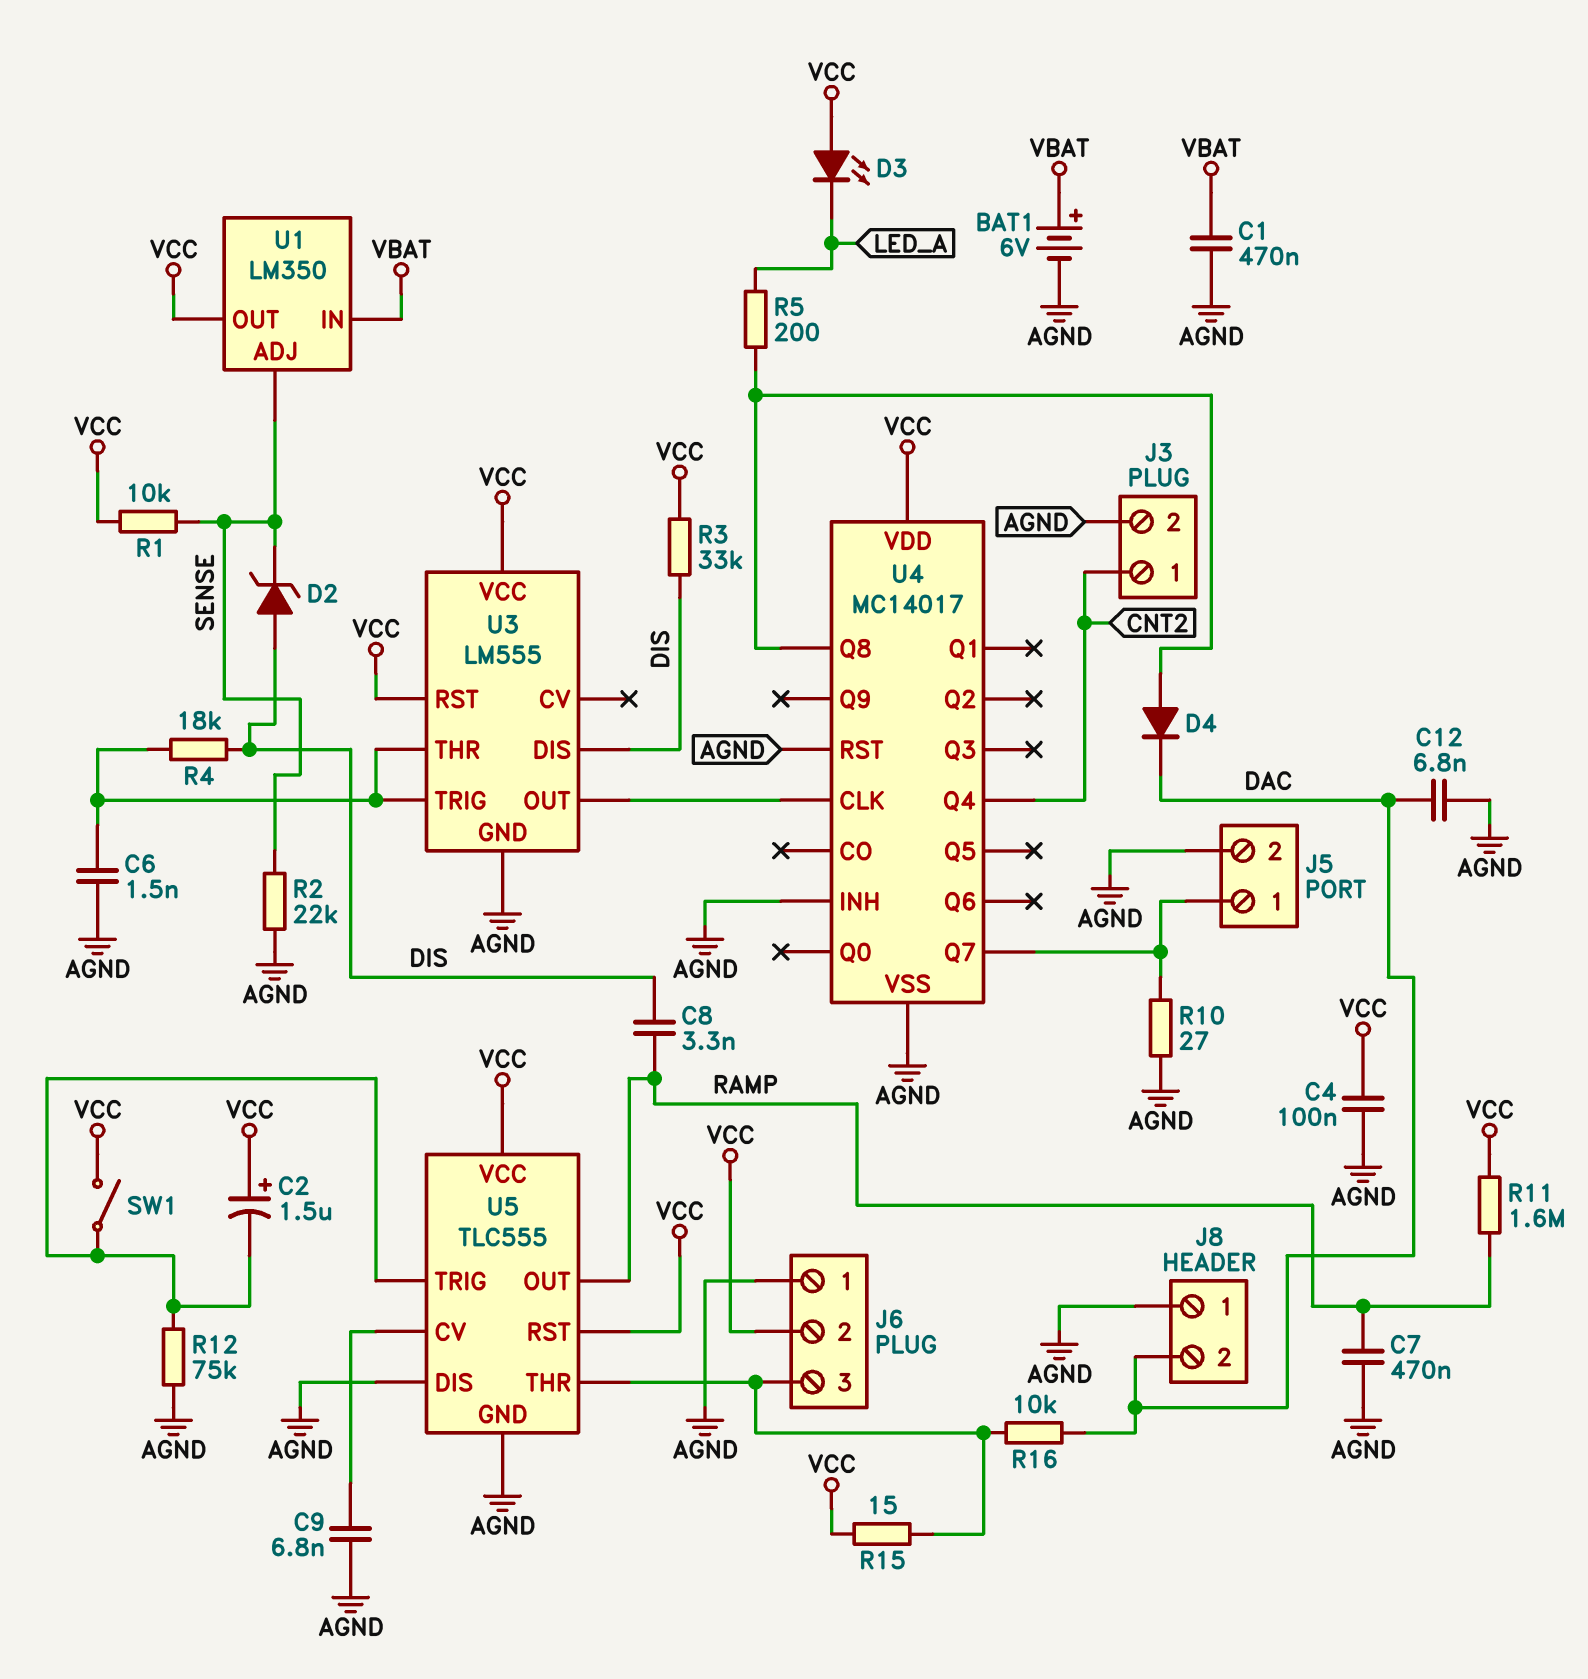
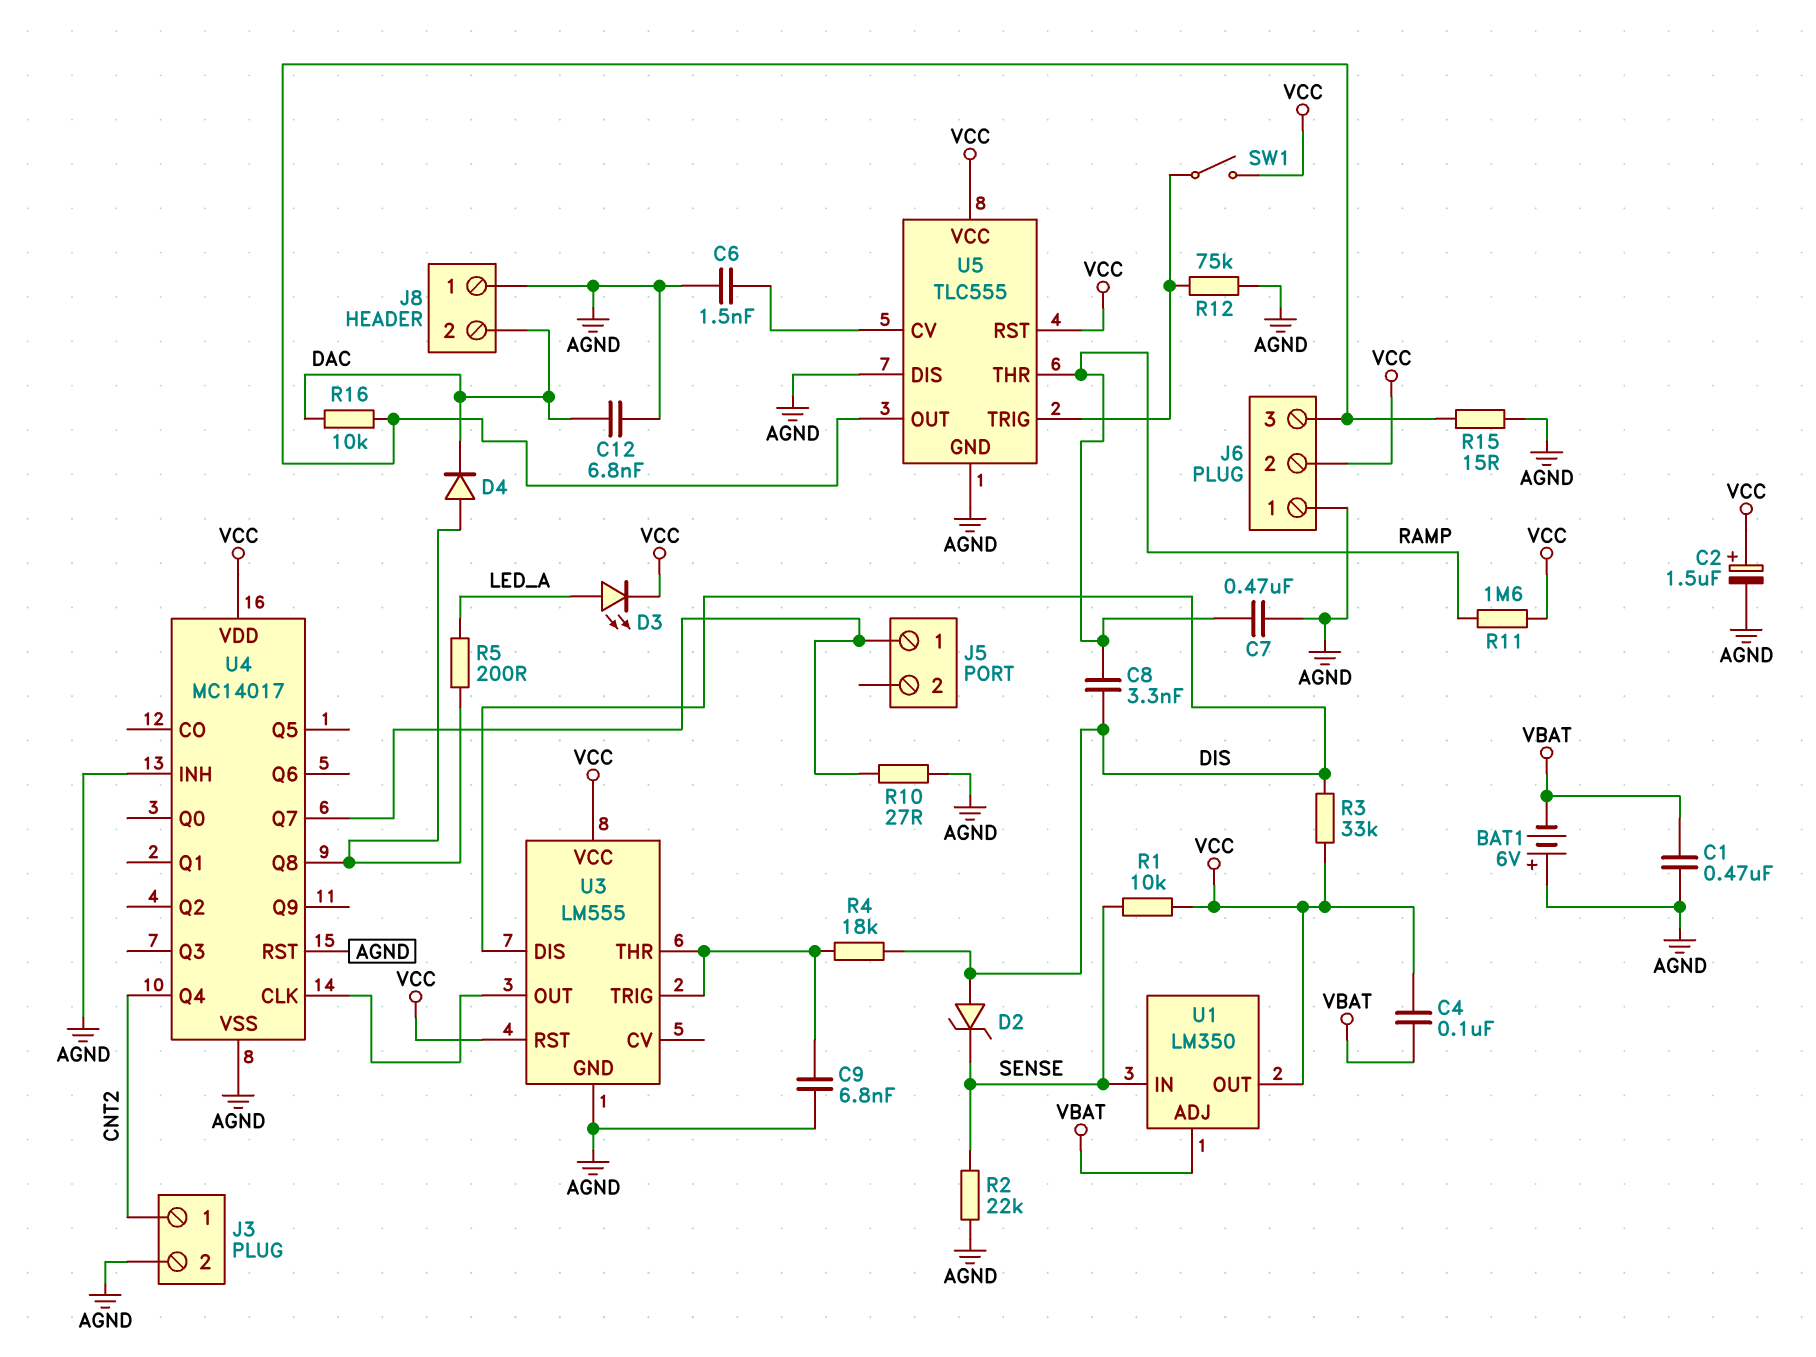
BAT1: 6V (plus VBAT, minus AGND) -> 6V (plus AGND, minus VBAT)
C2: 1.5uF (plus VCC, minus U5/TRIG) -> 1.5uF (plus VCC, minus AGND)
C4: 100nF (AGND, VCC) -> 100nF (VBAT, VCC)
C6: 1.5nF (AGND, U3/THR) -> 1.5nF (AGND, U5/CV)
C9: 6.8nF (AGND, U5/CV) -> 6.8nF (AGND, U3/THR)
D3: LED (A VCC, K LED_A) -> LED (A LED_A, K VCC)
J5 pin 2: AGND -> none
R15: 15 (J6/3, VCC) -> 15 (AGND, J6/3)
U1 pin ADJ: SENSE -> VBAT
U1 pin IN: VBAT -> SENSE
U5 pin OUT: RAMP -> J6/3
U5 pin THR: J6/3 -> RAMP

